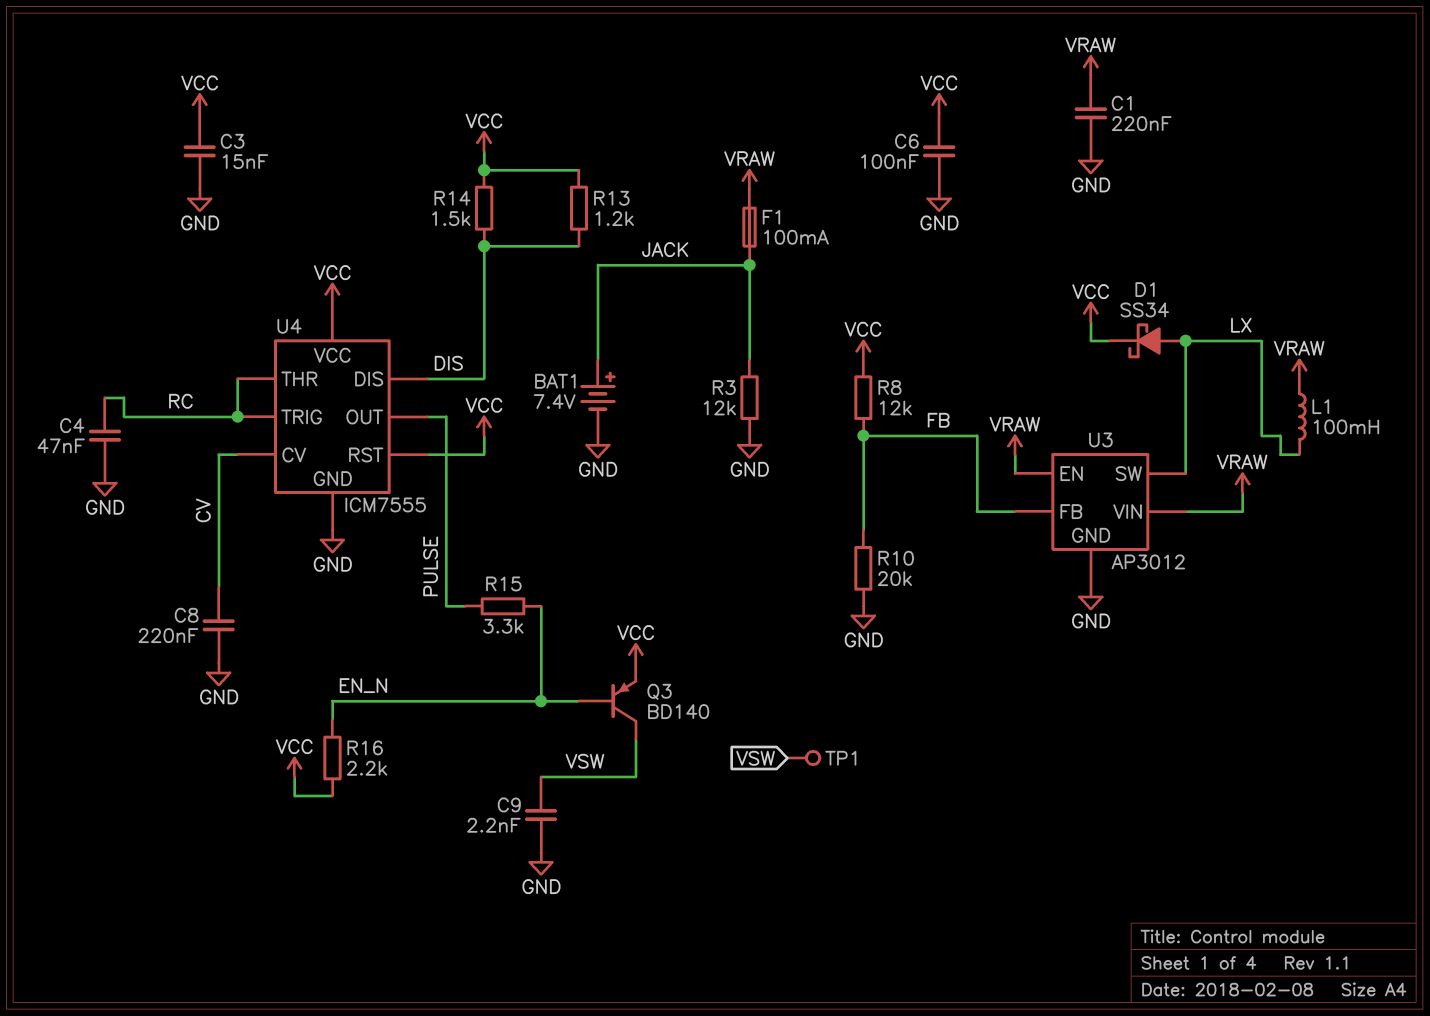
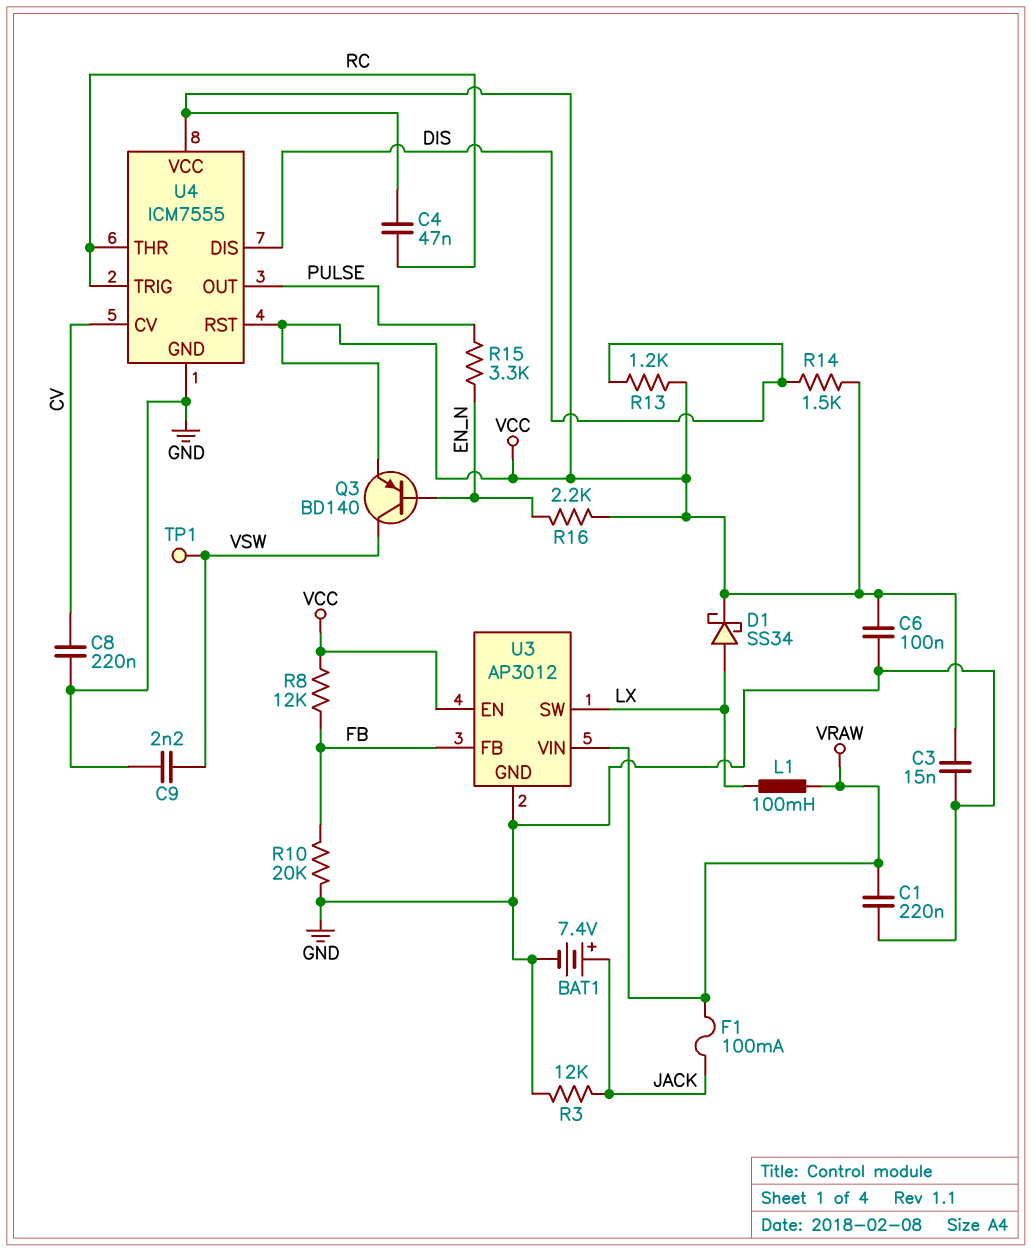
C4: 47nF (GND, RC) -> 47nF (RC, VCC)
U3 pin EN: VRAW -> VCC

